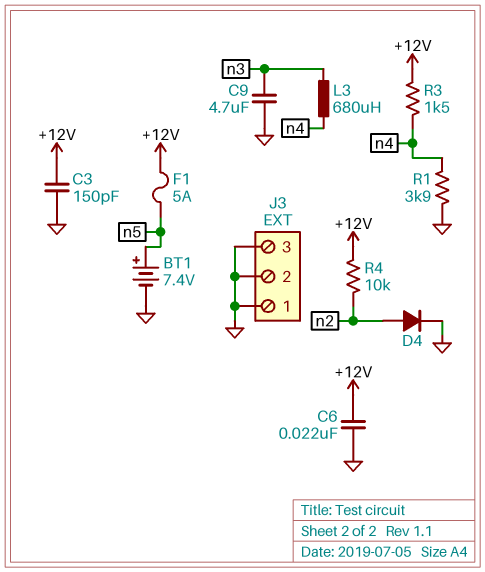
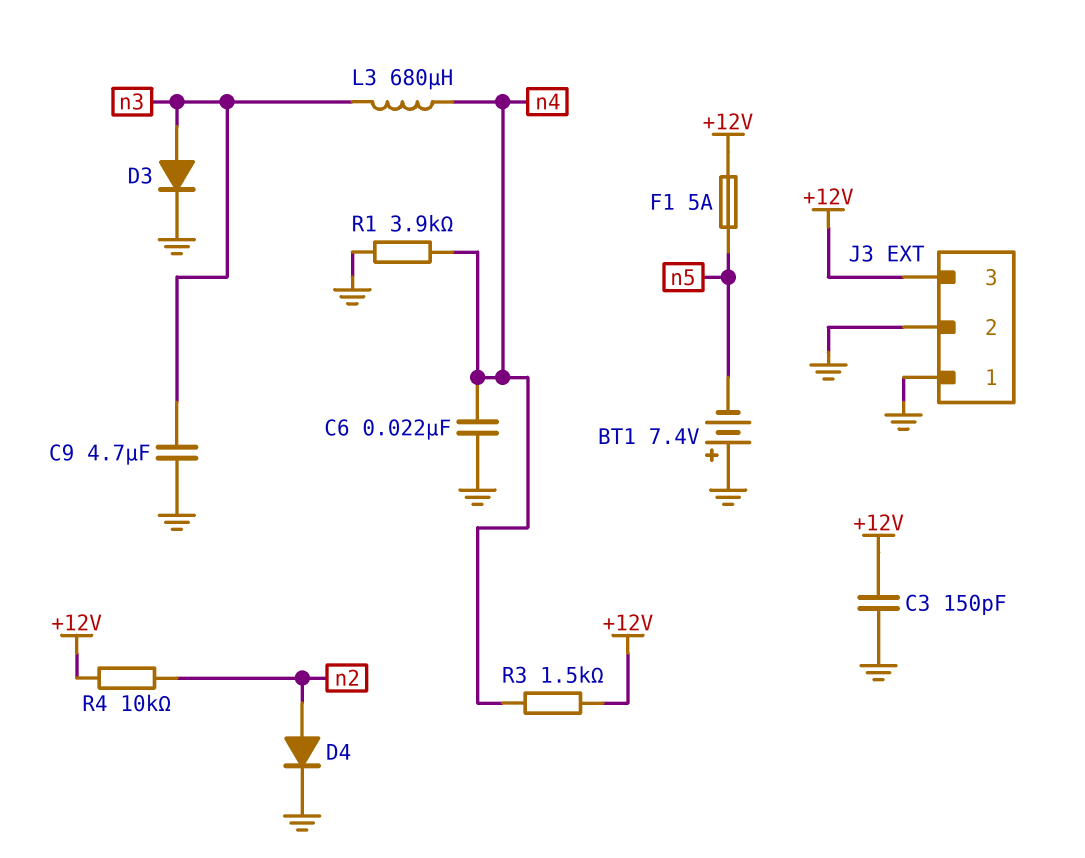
BT1: 7.4V (plus n5, minus GND) -> 7.4V (plus GND, minus n5)
C6: 22nF (+12V, GND) -> 22nF (GND, n4)
D3: none -> diode (A n3, K GND)
J3 pin 3: GND -> +12V

